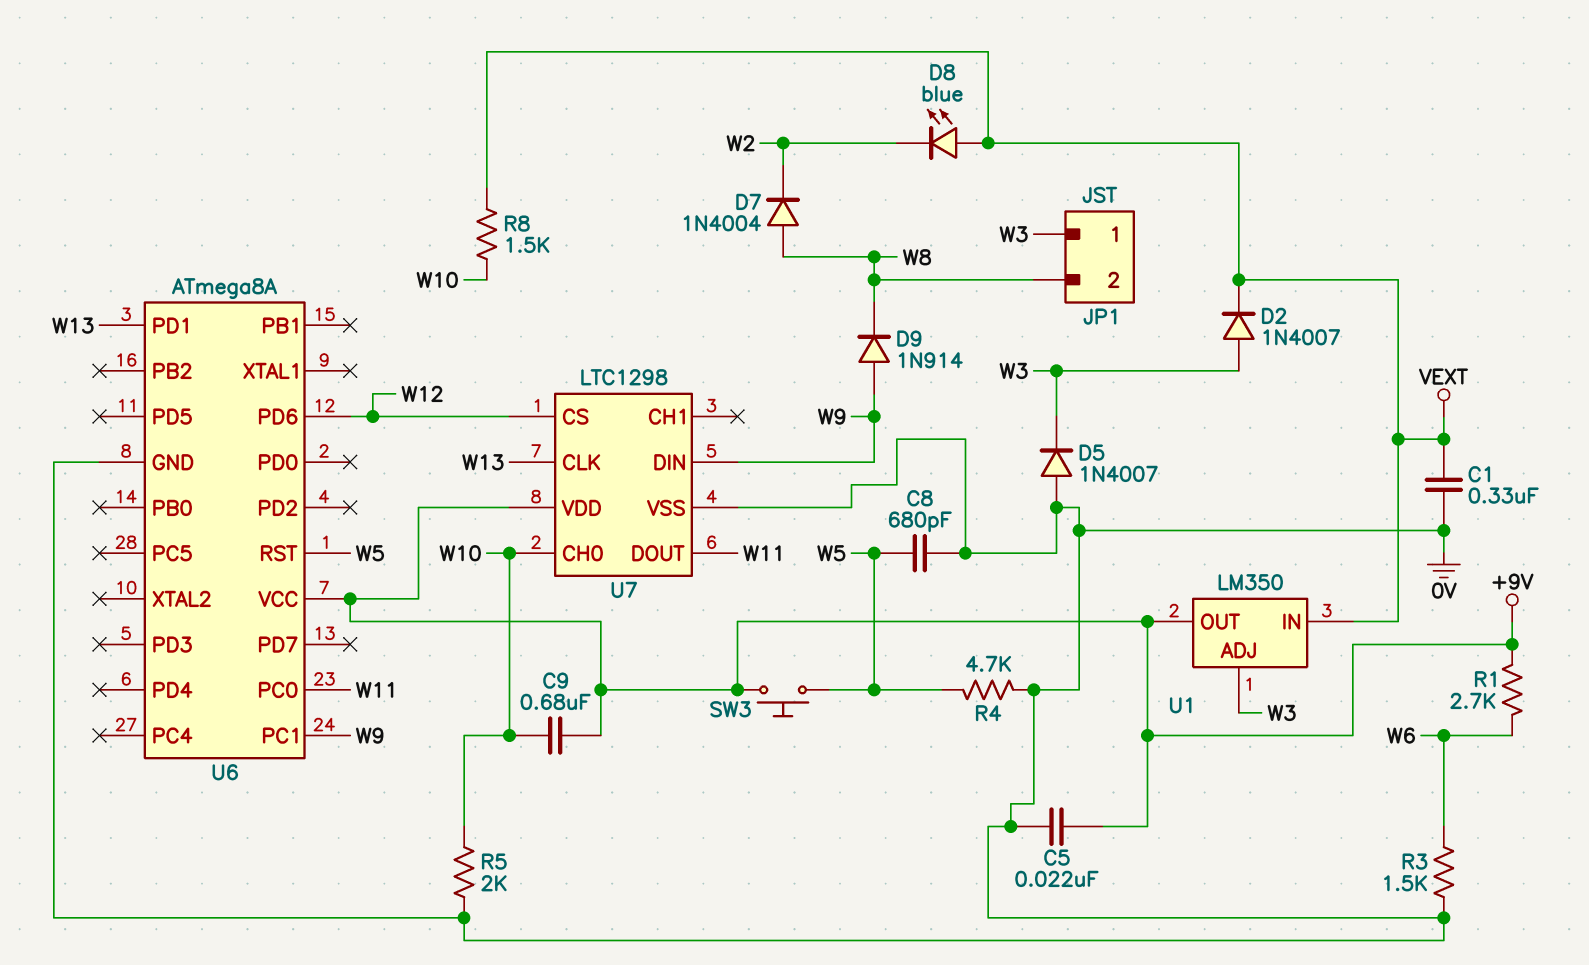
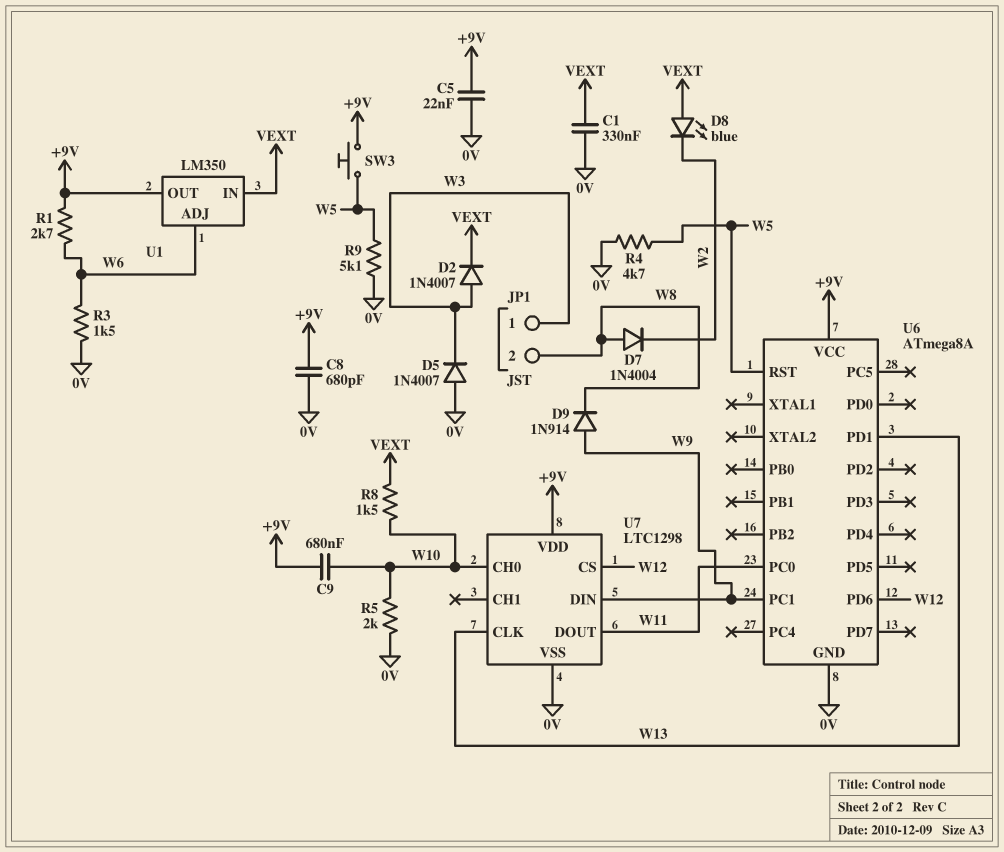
C8: 680pF (0V, W5) -> 680pF (+9V, 0V)
R9: none -> 5.1k (0V, W5)
U1 pin ADJ: W3 -> W6

